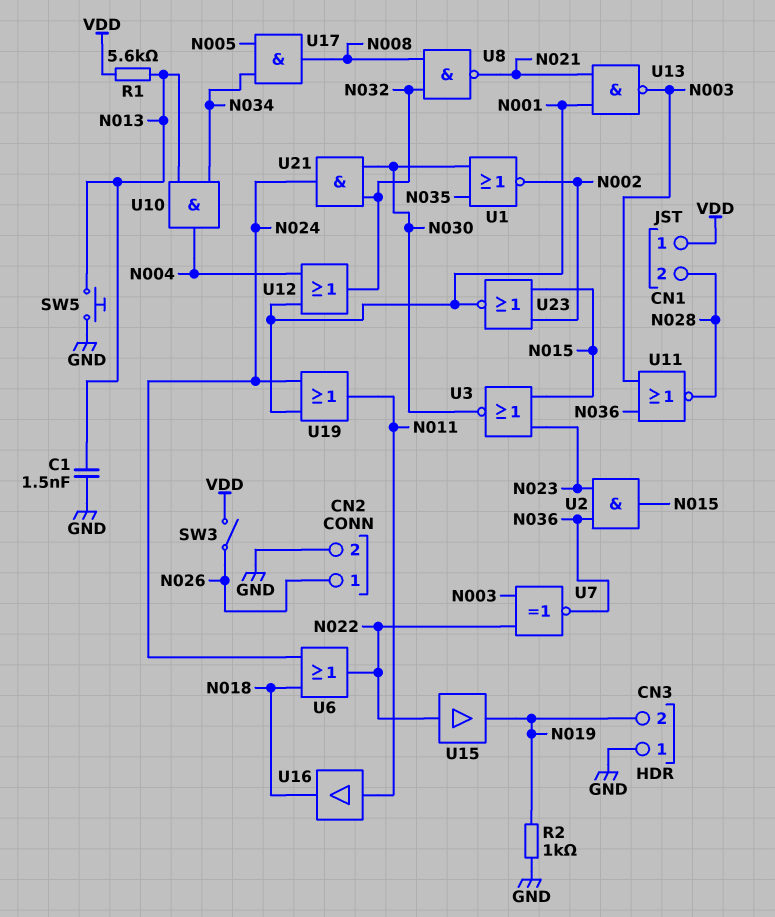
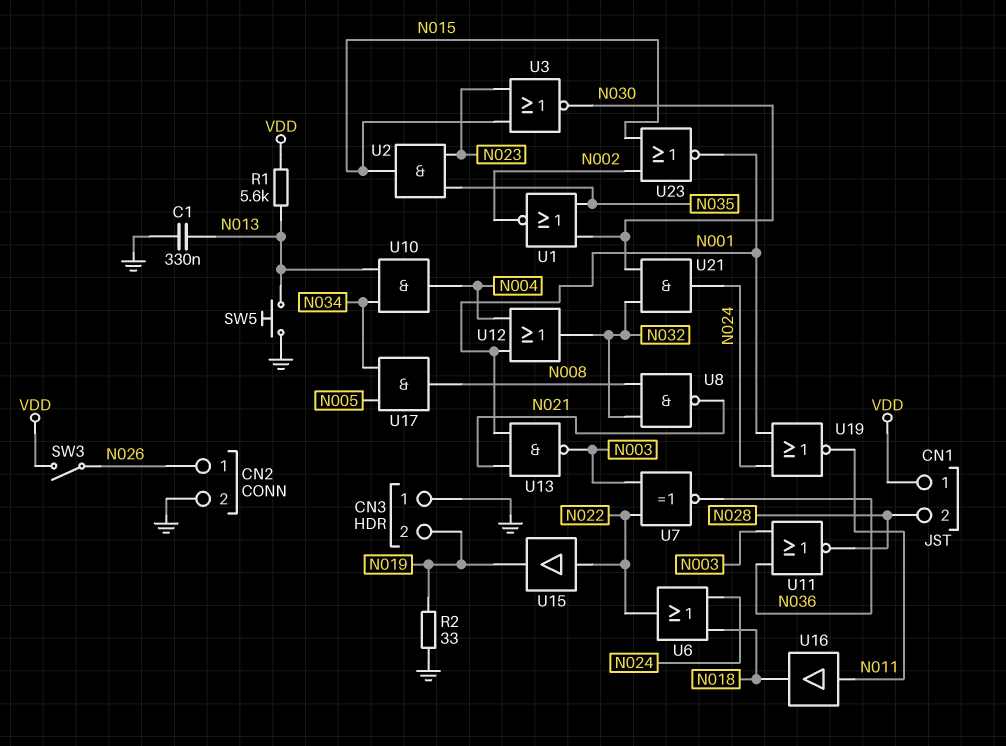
C1: 1.5nF (GND, N013) -> 330nF (GND, N013)
R2: 1k (GND, N019) -> 33 (GND, N019)
U2: AND (in N023, in N036, out N015) -> AND (in N023, in N035, out N015)
U19: OR (in N001, in N024, out N011) -> NOR (in N001, in N024, out N011)

